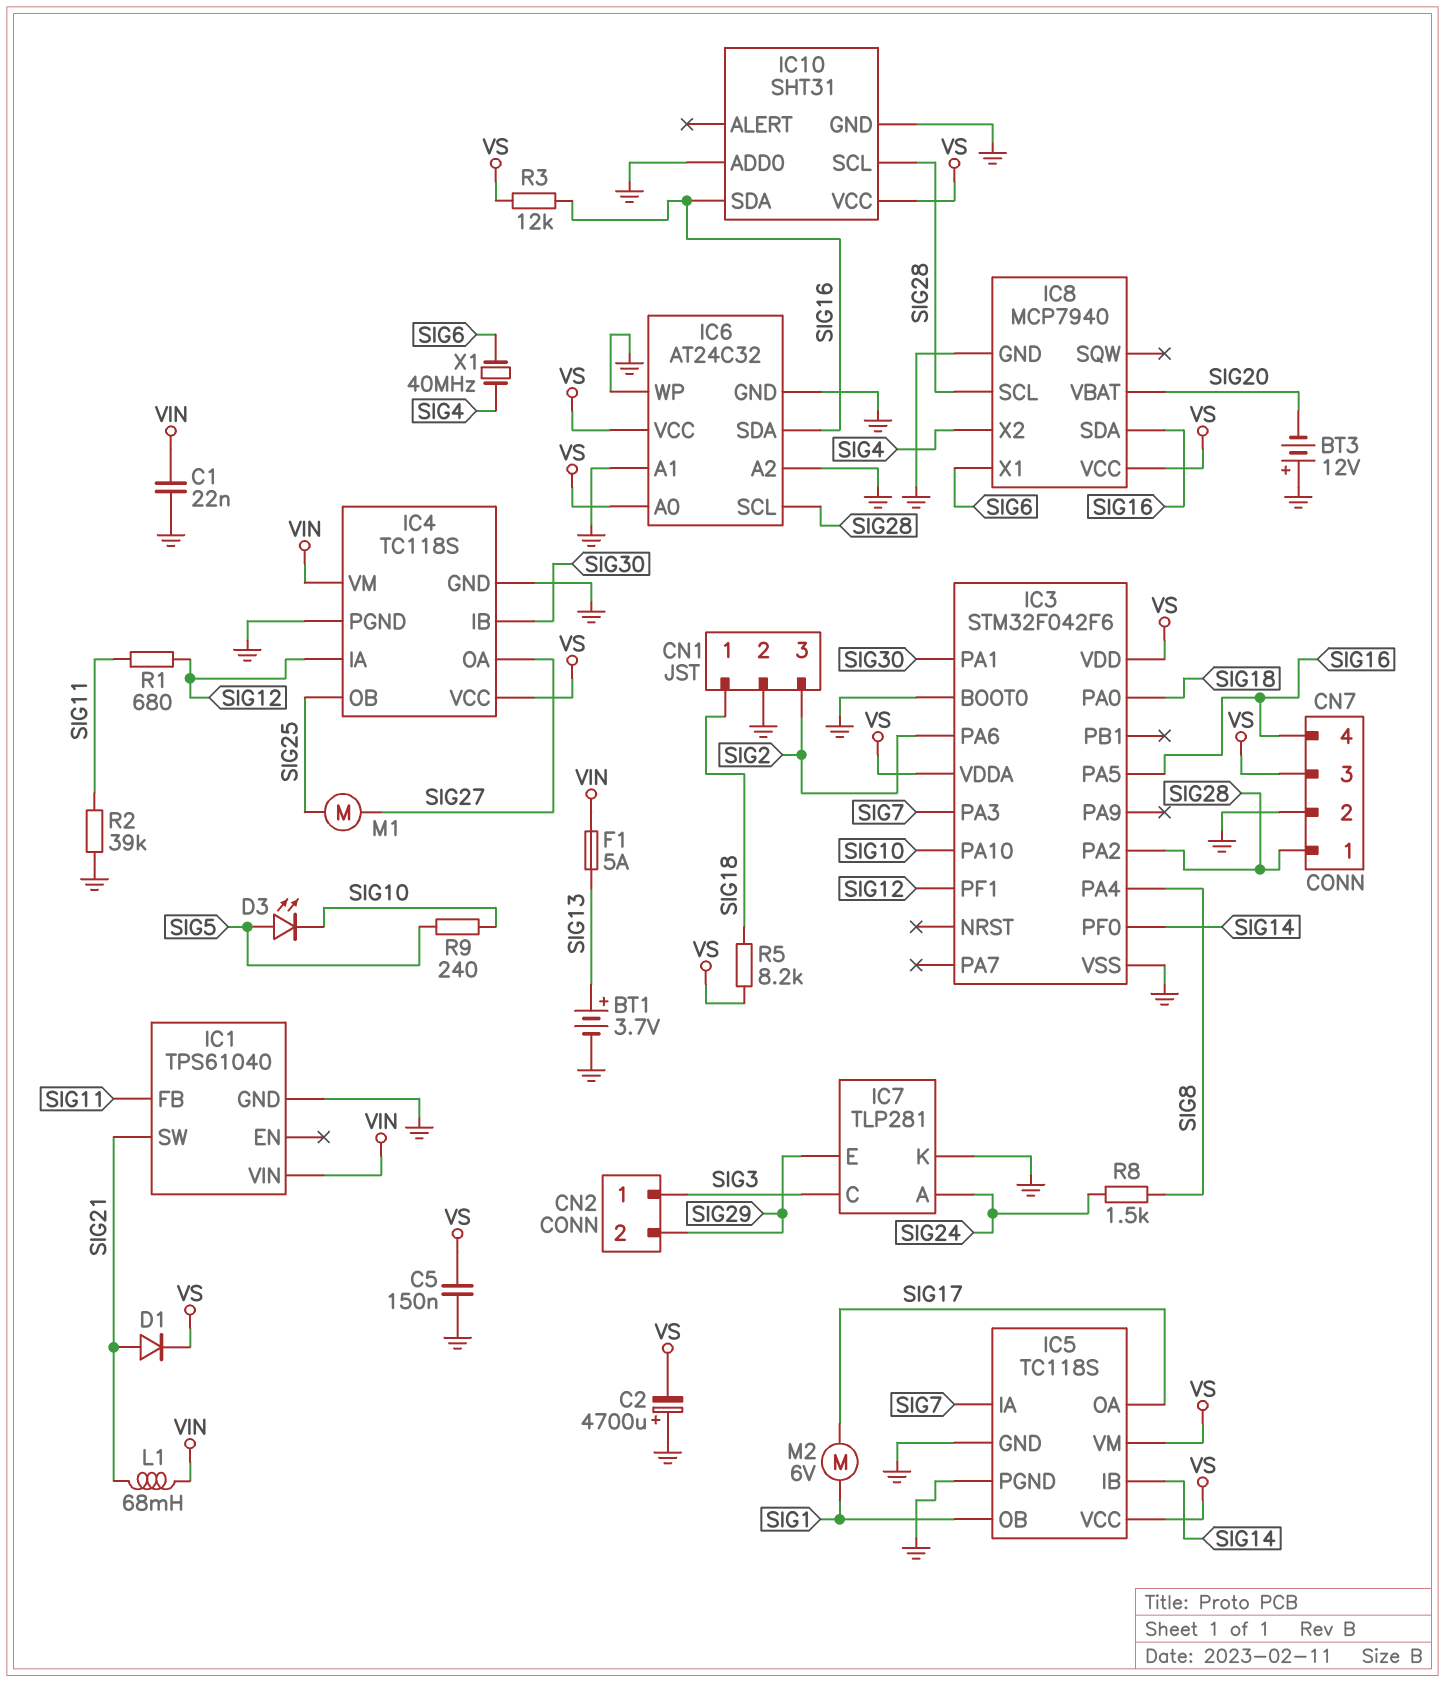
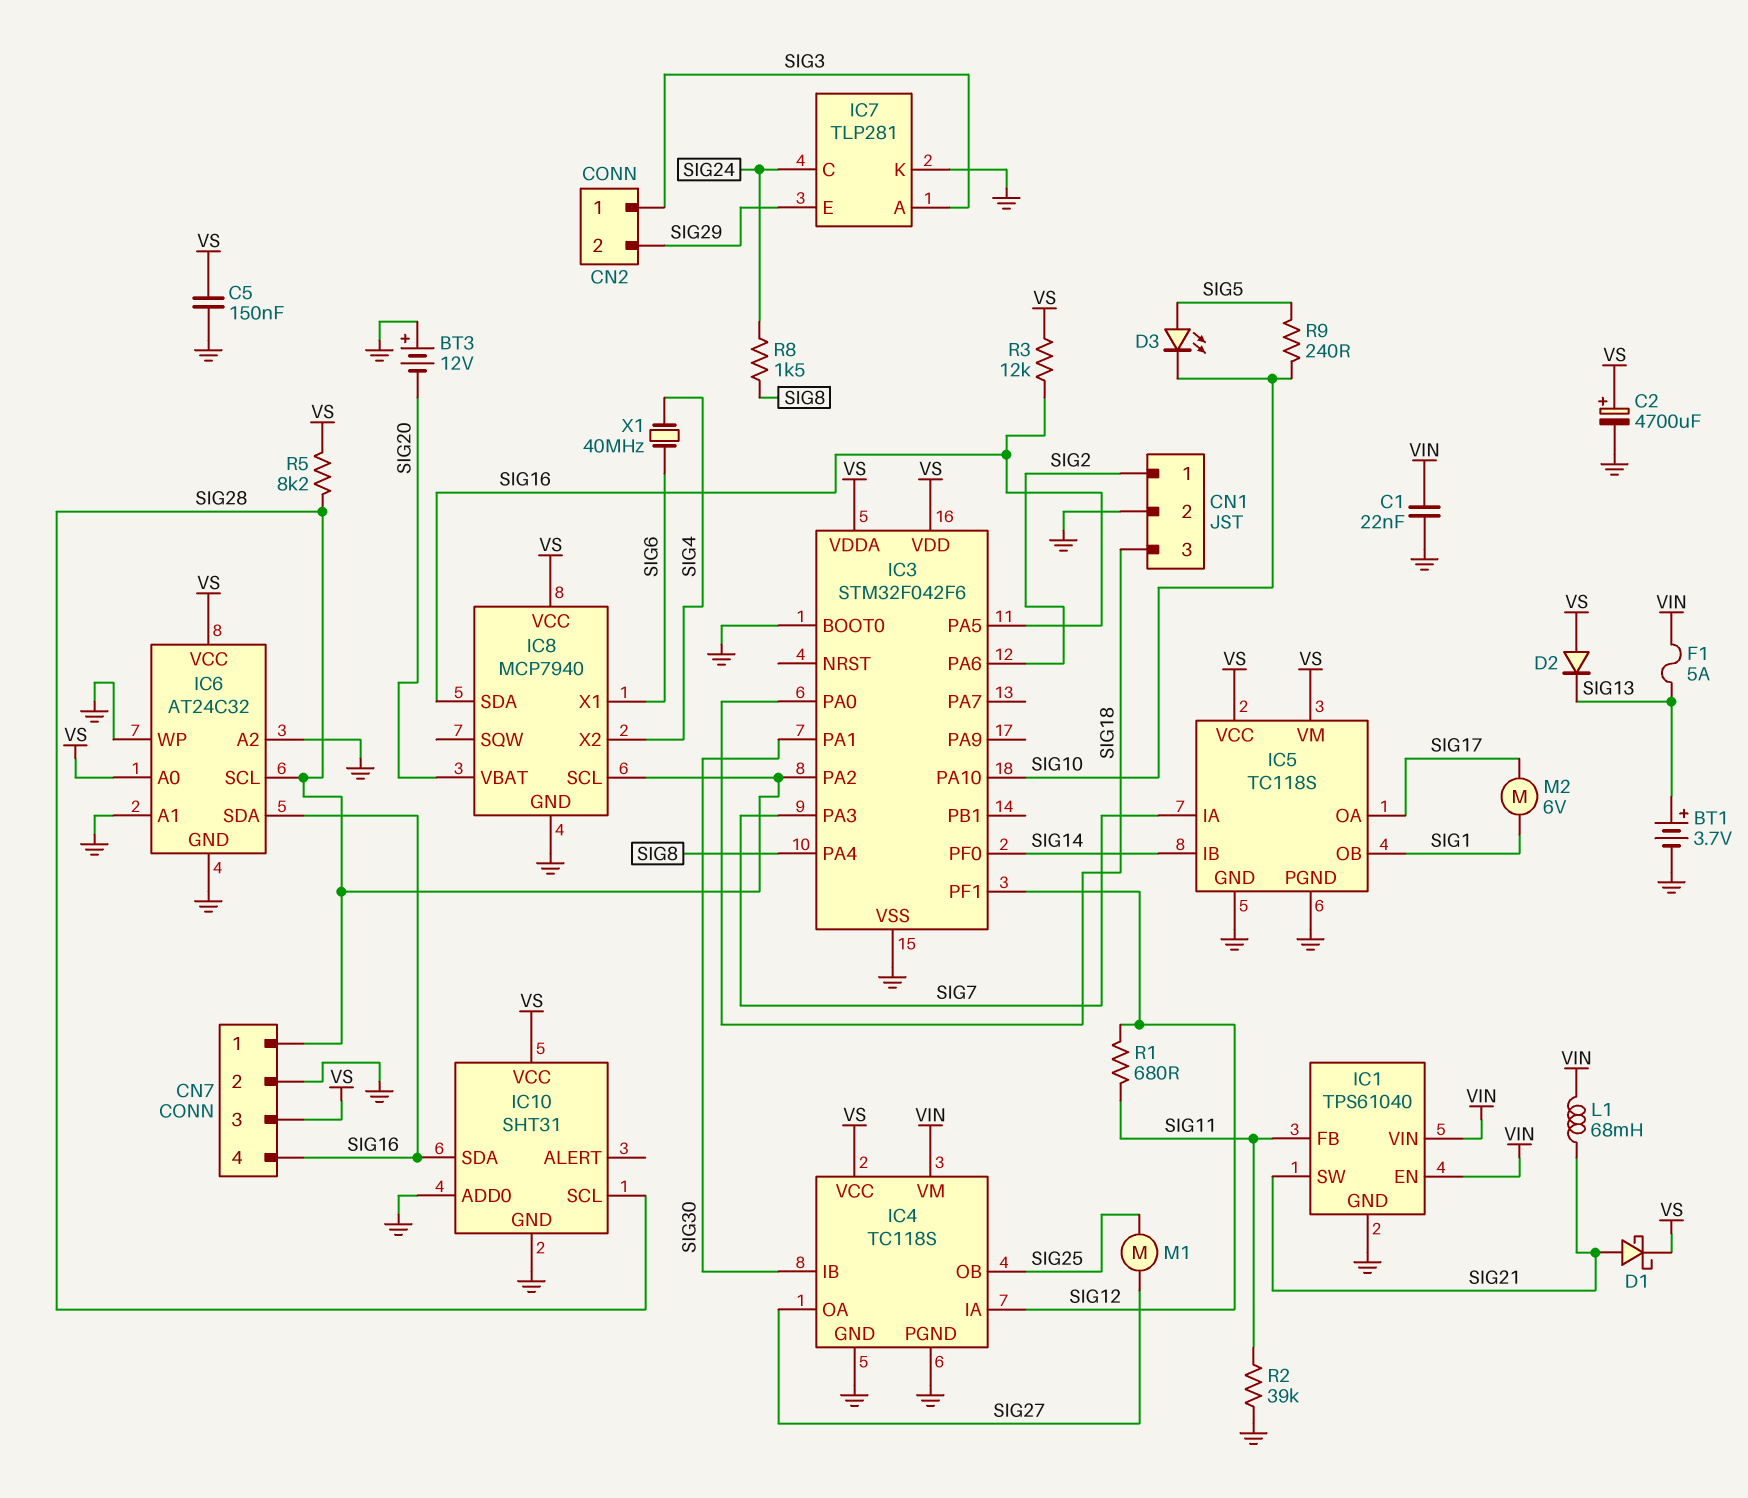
C2: 4700uF (plus GND, minus VS) -> 4700uF (plus VS, minus GND)
CN1 pin 1: SIG18 -> SIG2
CN1 pin 3: SIG2 -> SIG18
D1: diode (A SIG21, K VS) -> schottky (A SIG21, K VS)
D2: none -> diode (A VS, K SIG13)
IC1 pin EN: none -> VIN
IC7 pin A: SIG24 -> SIG3
IC7 pin C: SIG3 -> SIG24
R5: 8.2k (SIG18, VS) -> 8.2k (SIG28, VS)

